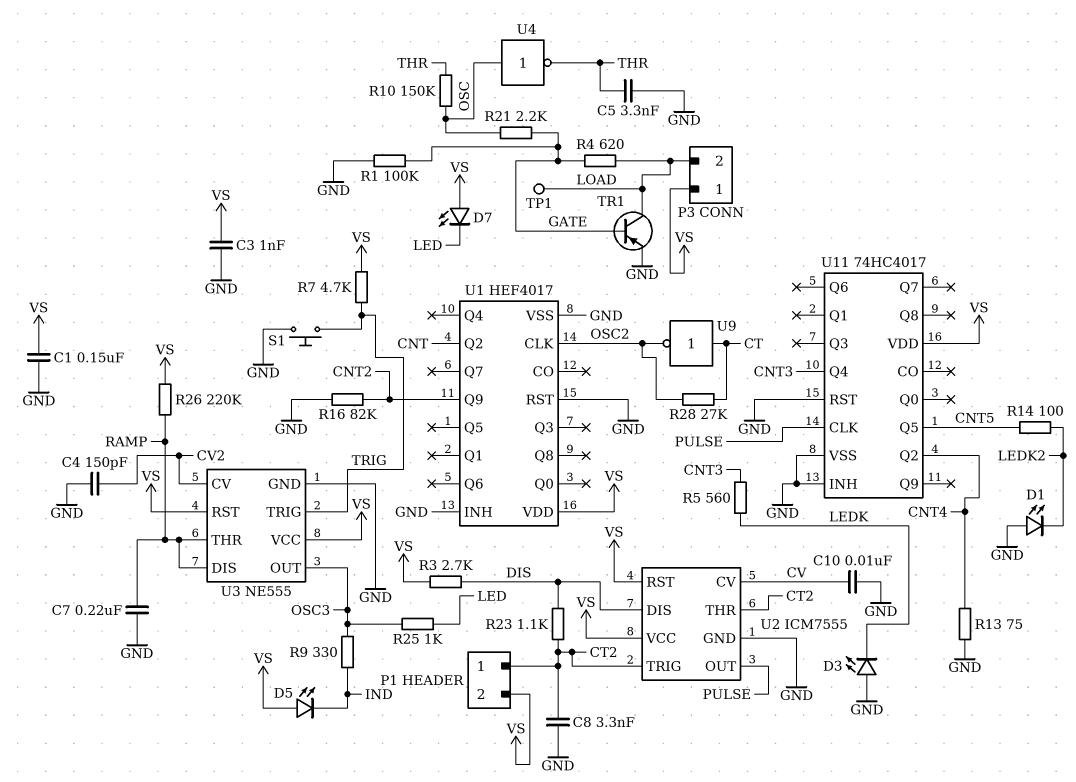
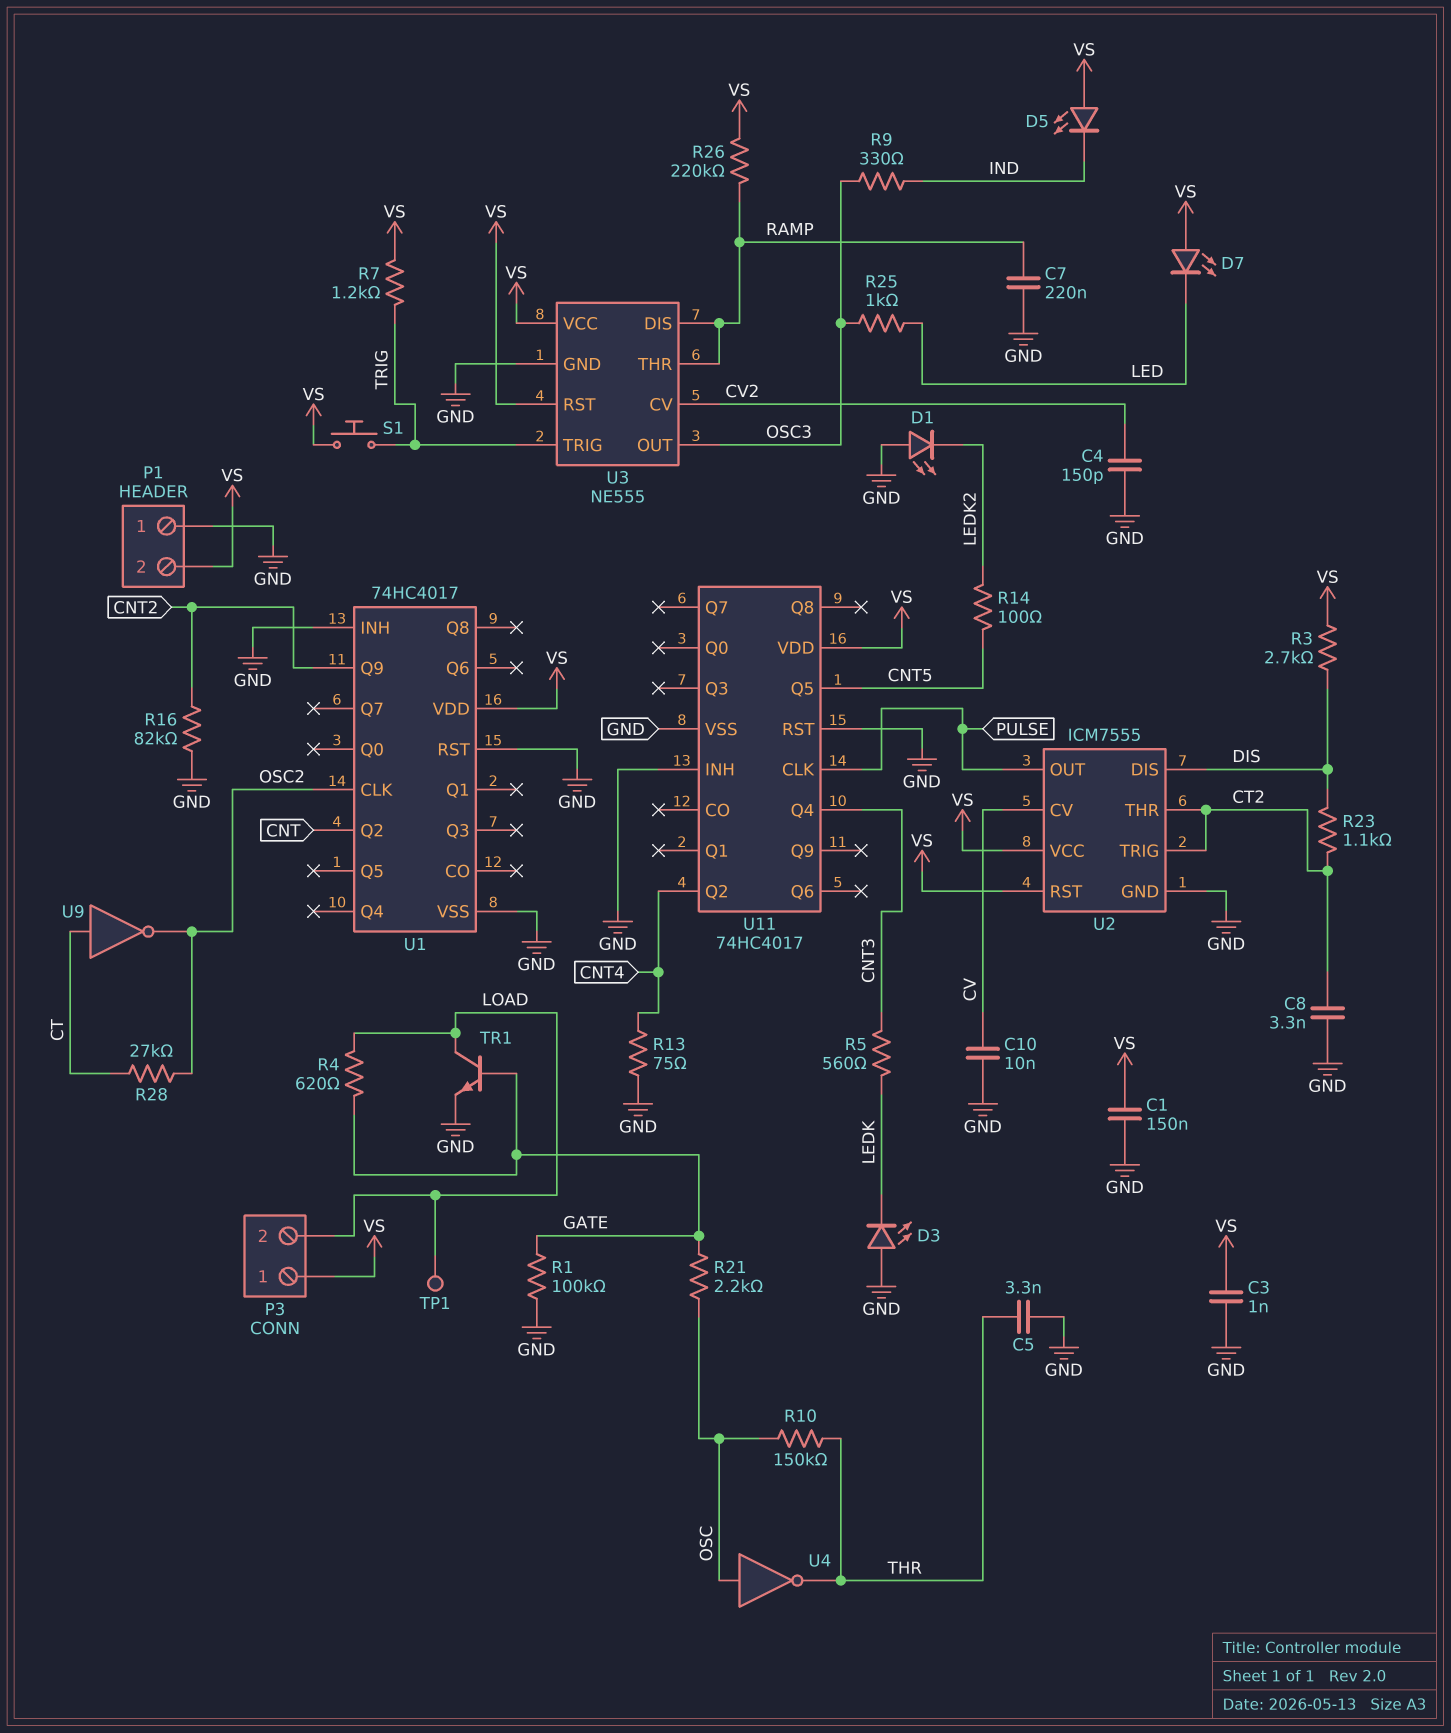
P1 pin 1: CT2 -> GND
R7: 4.7k (TRIG, VS) -> 1.2k (TRIG, VS)
S1: button (GND, TRIG) -> button (TRIG, VS)
TR1: PNP (B GATE, C LOAD, E GND) -> NPN (B GATE, C LOAD, E GND)
U1: HEF4017 -> 74HC4017

